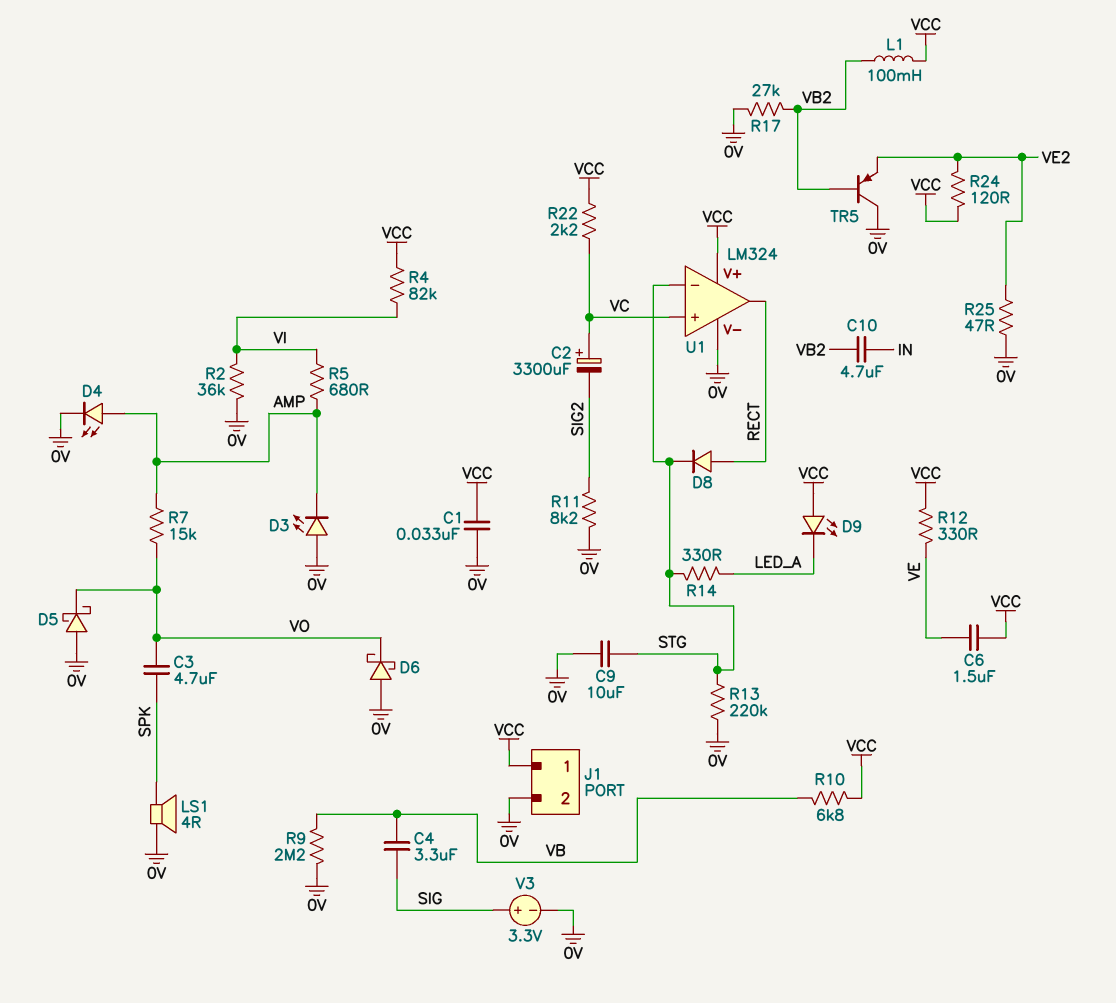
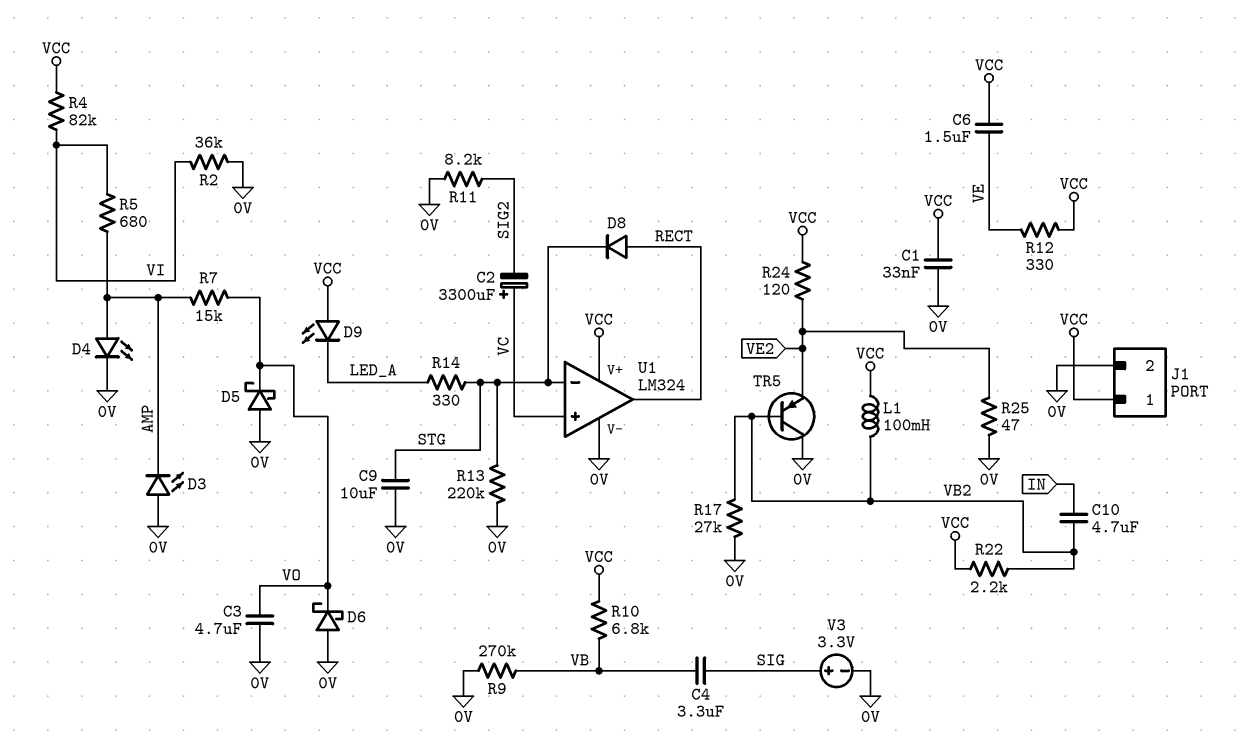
C3: 4.7uF (SPK, VO) -> 4.7uF (0V, VO)
LS1: speaker 4R (0V, SPK) -> none
R9: 2.2M (0V, VB) -> 270k (0V, VB)
R22: 2.2k (VC, VCC) -> 2.2k (VB2, VCC)

